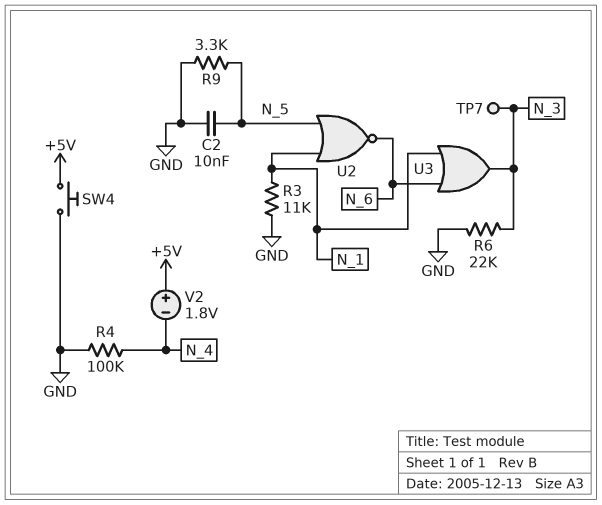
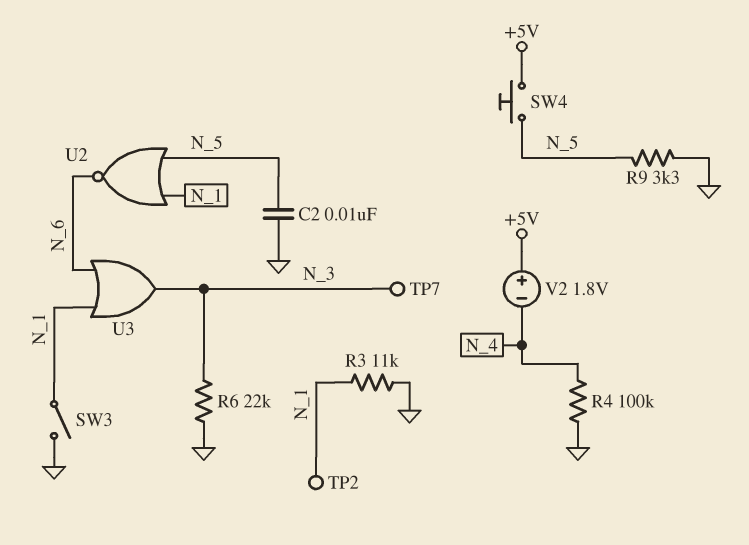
SW3: none -> switch (GND, N_1)
SW4: button (+5V, GND) -> button (+5V, N_5)
TP2: none -> test point (N_1)

